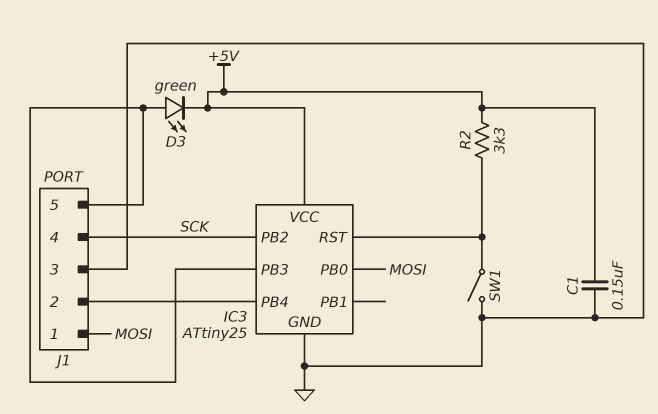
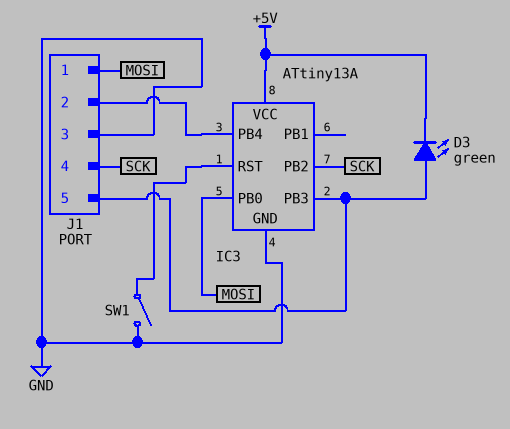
C1: 150nF (+5V, GND) -> none
IC3: ATtiny25 -> ATtiny13A
R2: 3.3k (+5V, IC3/RST) -> none

